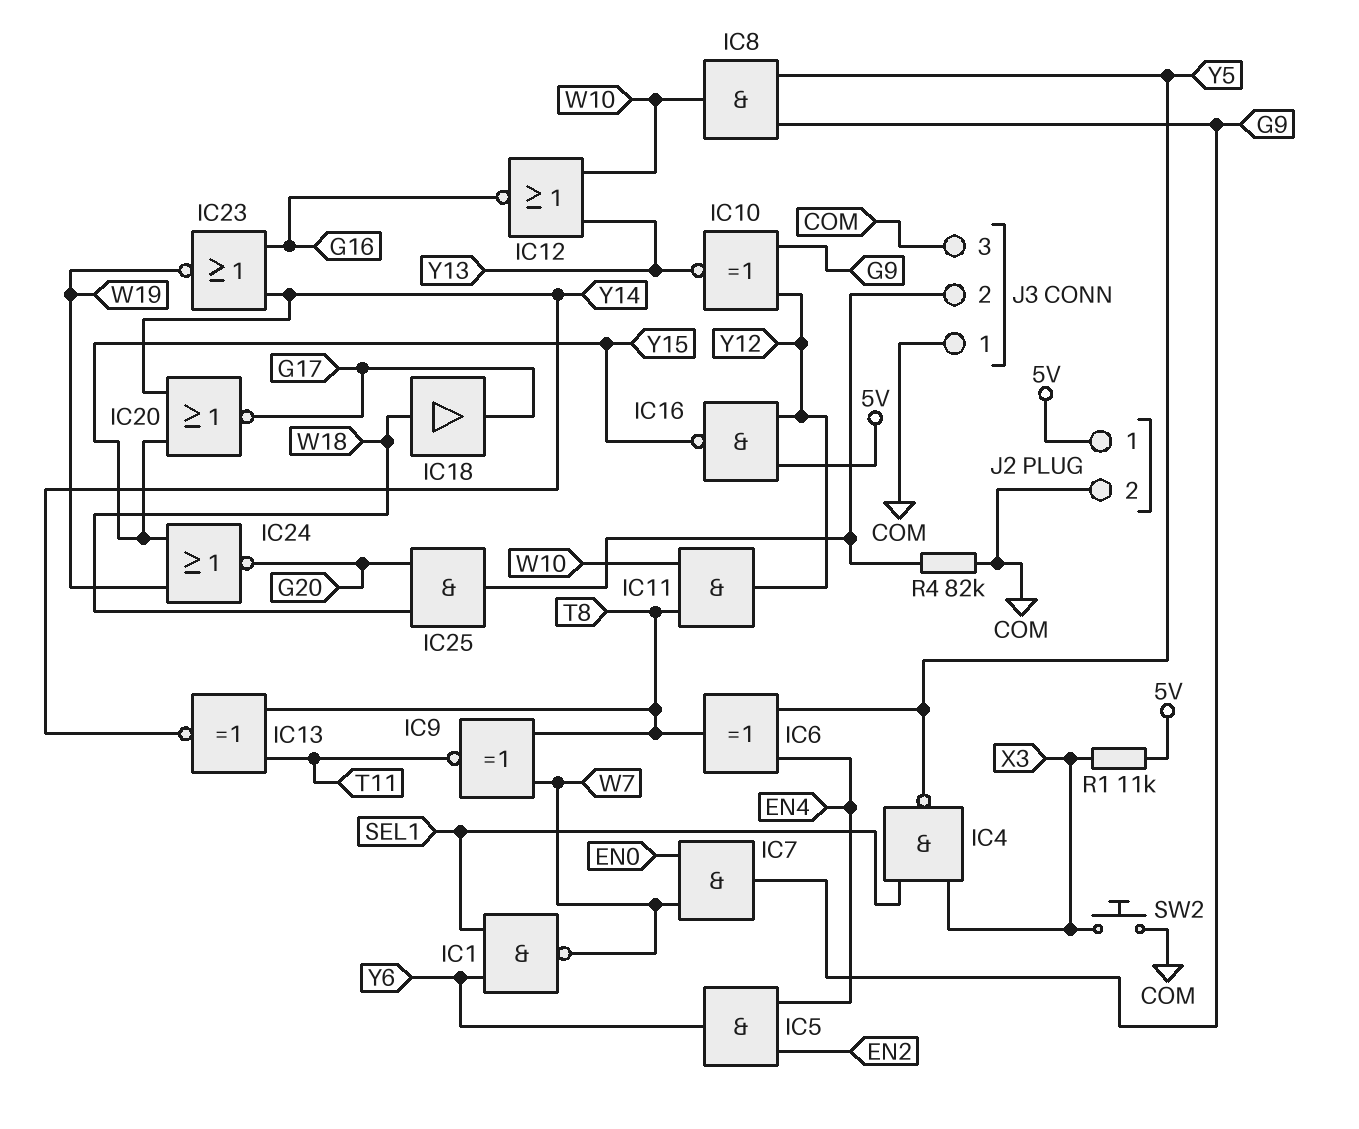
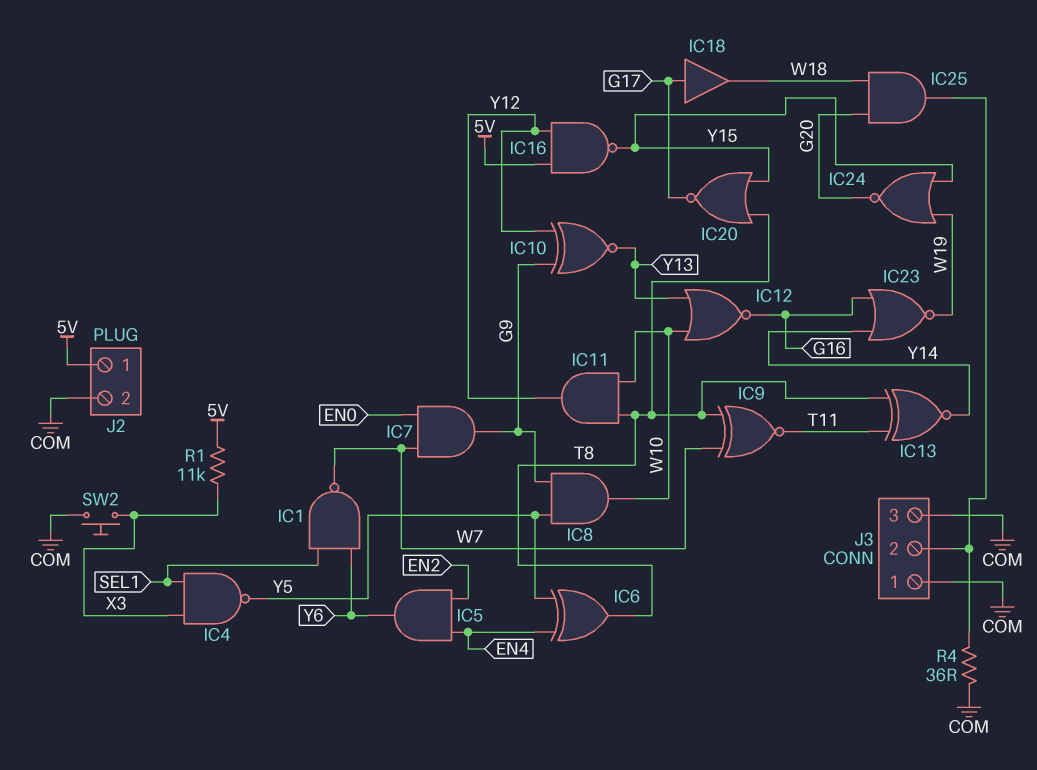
IC18: buffer (in W18, out G17) -> buffer (in G17, out W18)
IC20: NOR (in Y14, in Y15, out G17) -> NOR (in T8, in Y15, out G17)
R4: 82k (COM, J3/2) -> 36 (COM, J3/2)

